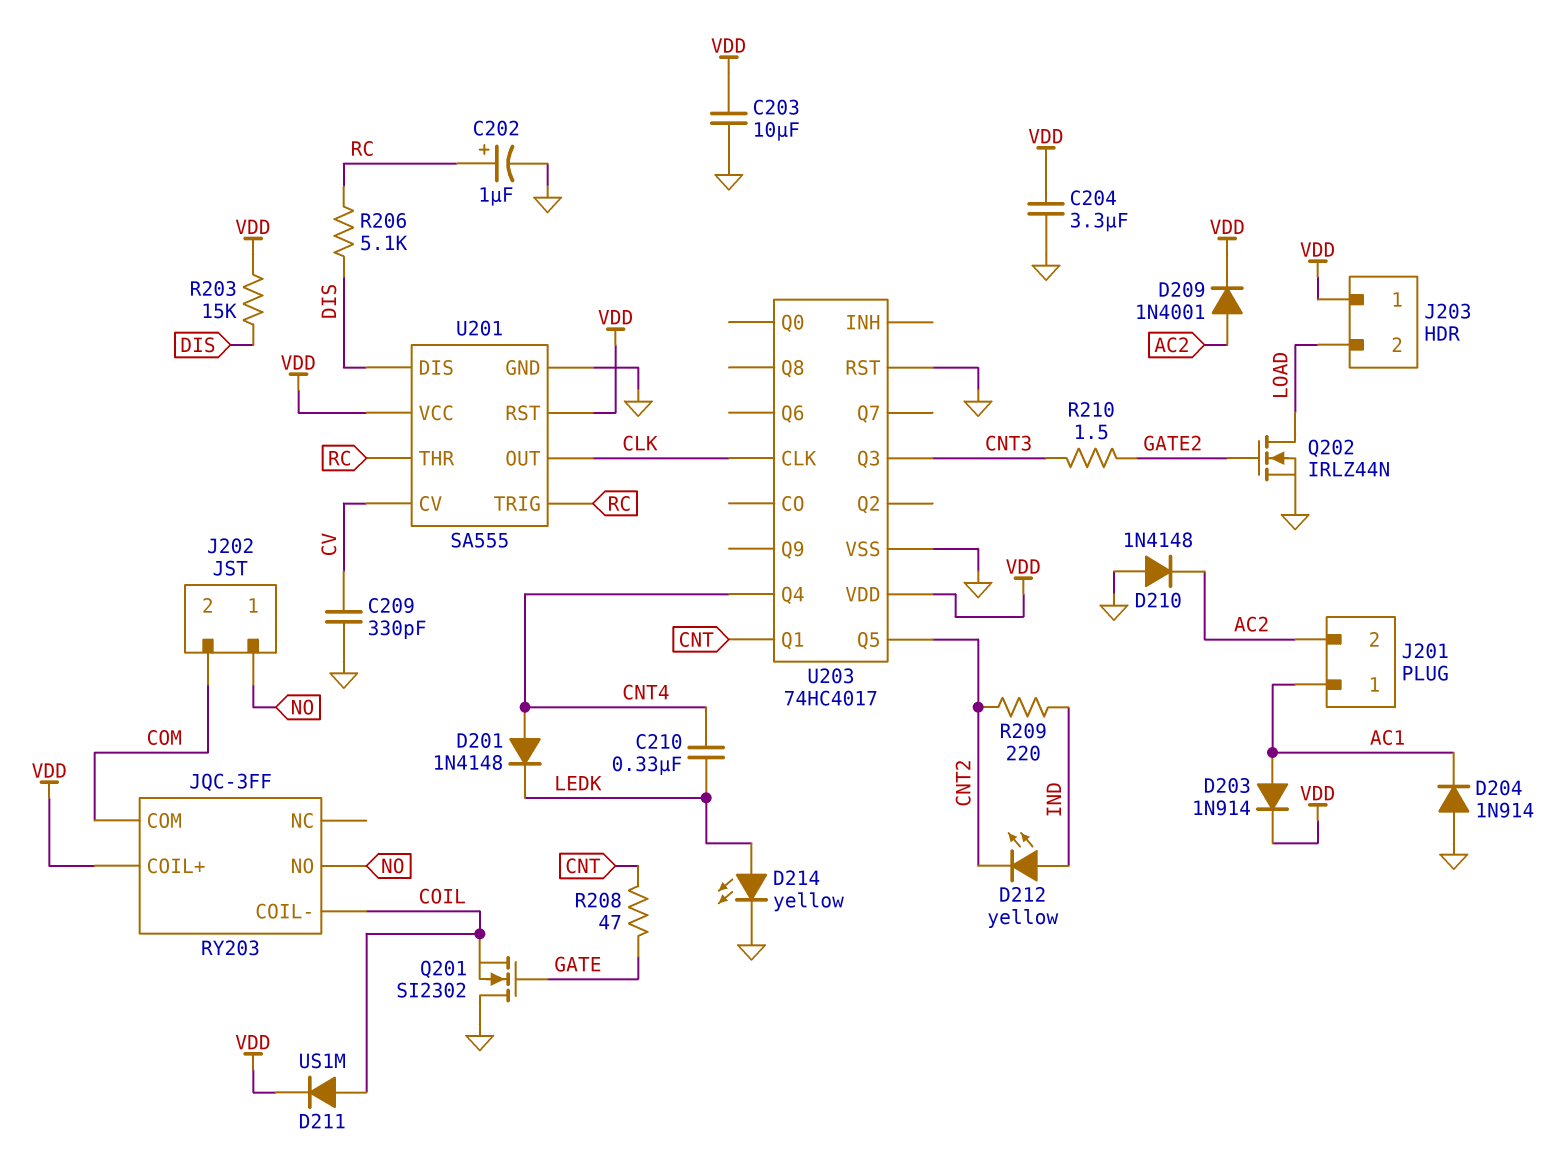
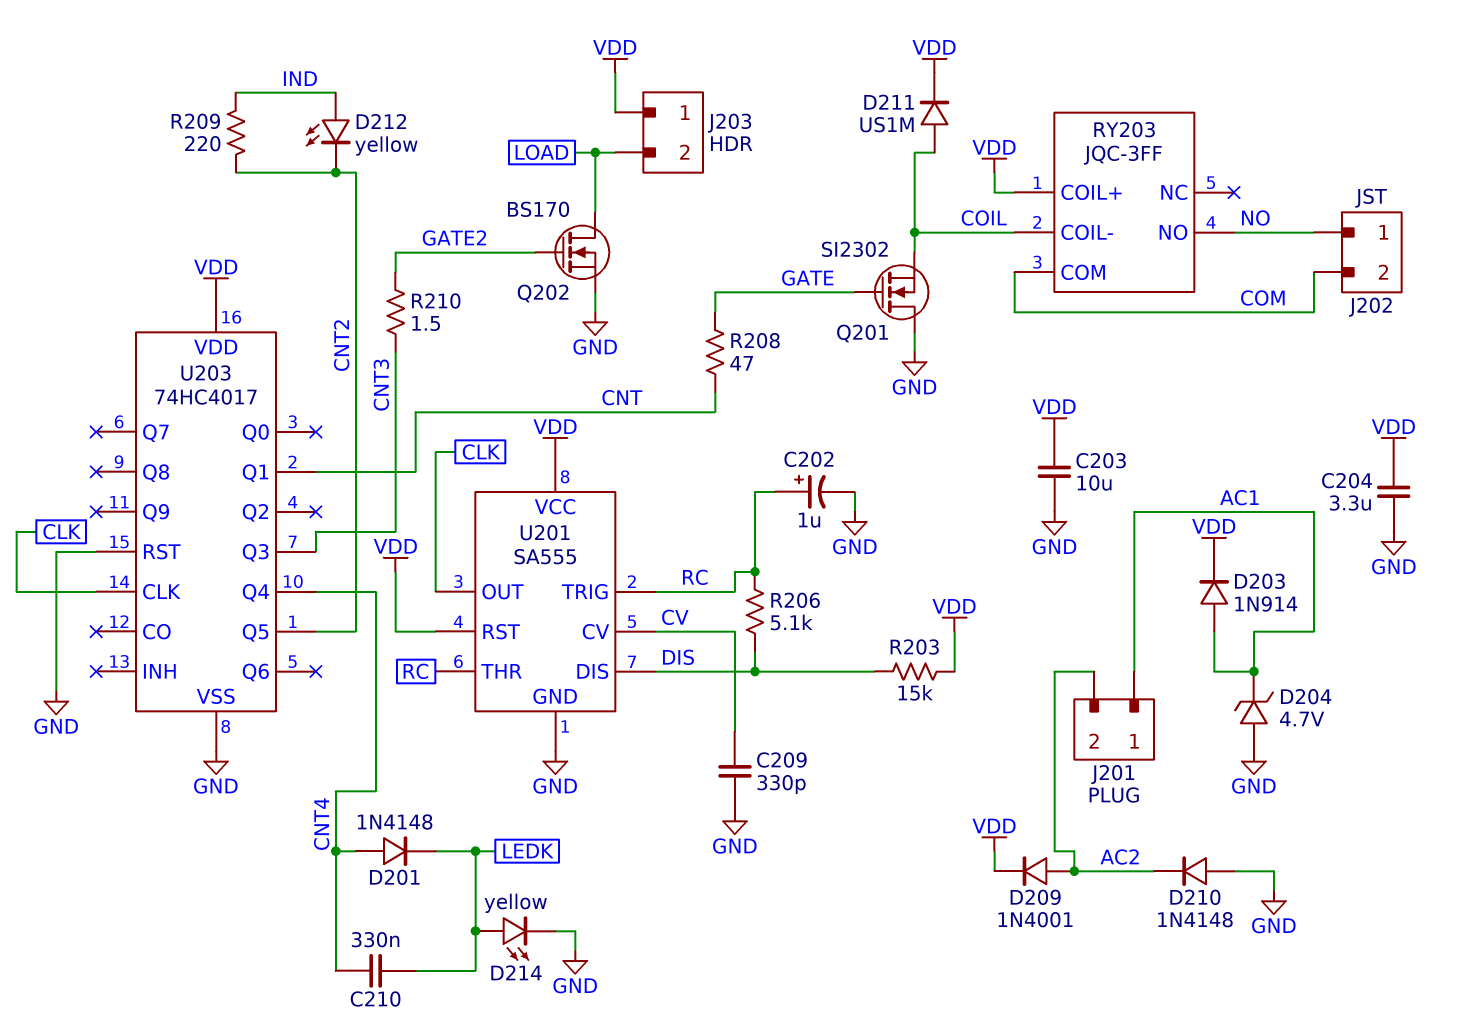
D204: diode 1N914 (A GND, K AC1) -> zener 4.7V (A GND, K AC1)
Q202: NMOS IRLZ44N (G GATE2, D LOAD, S GND) -> NMOS BS170 (G GATE2, D LOAD, S GND)

